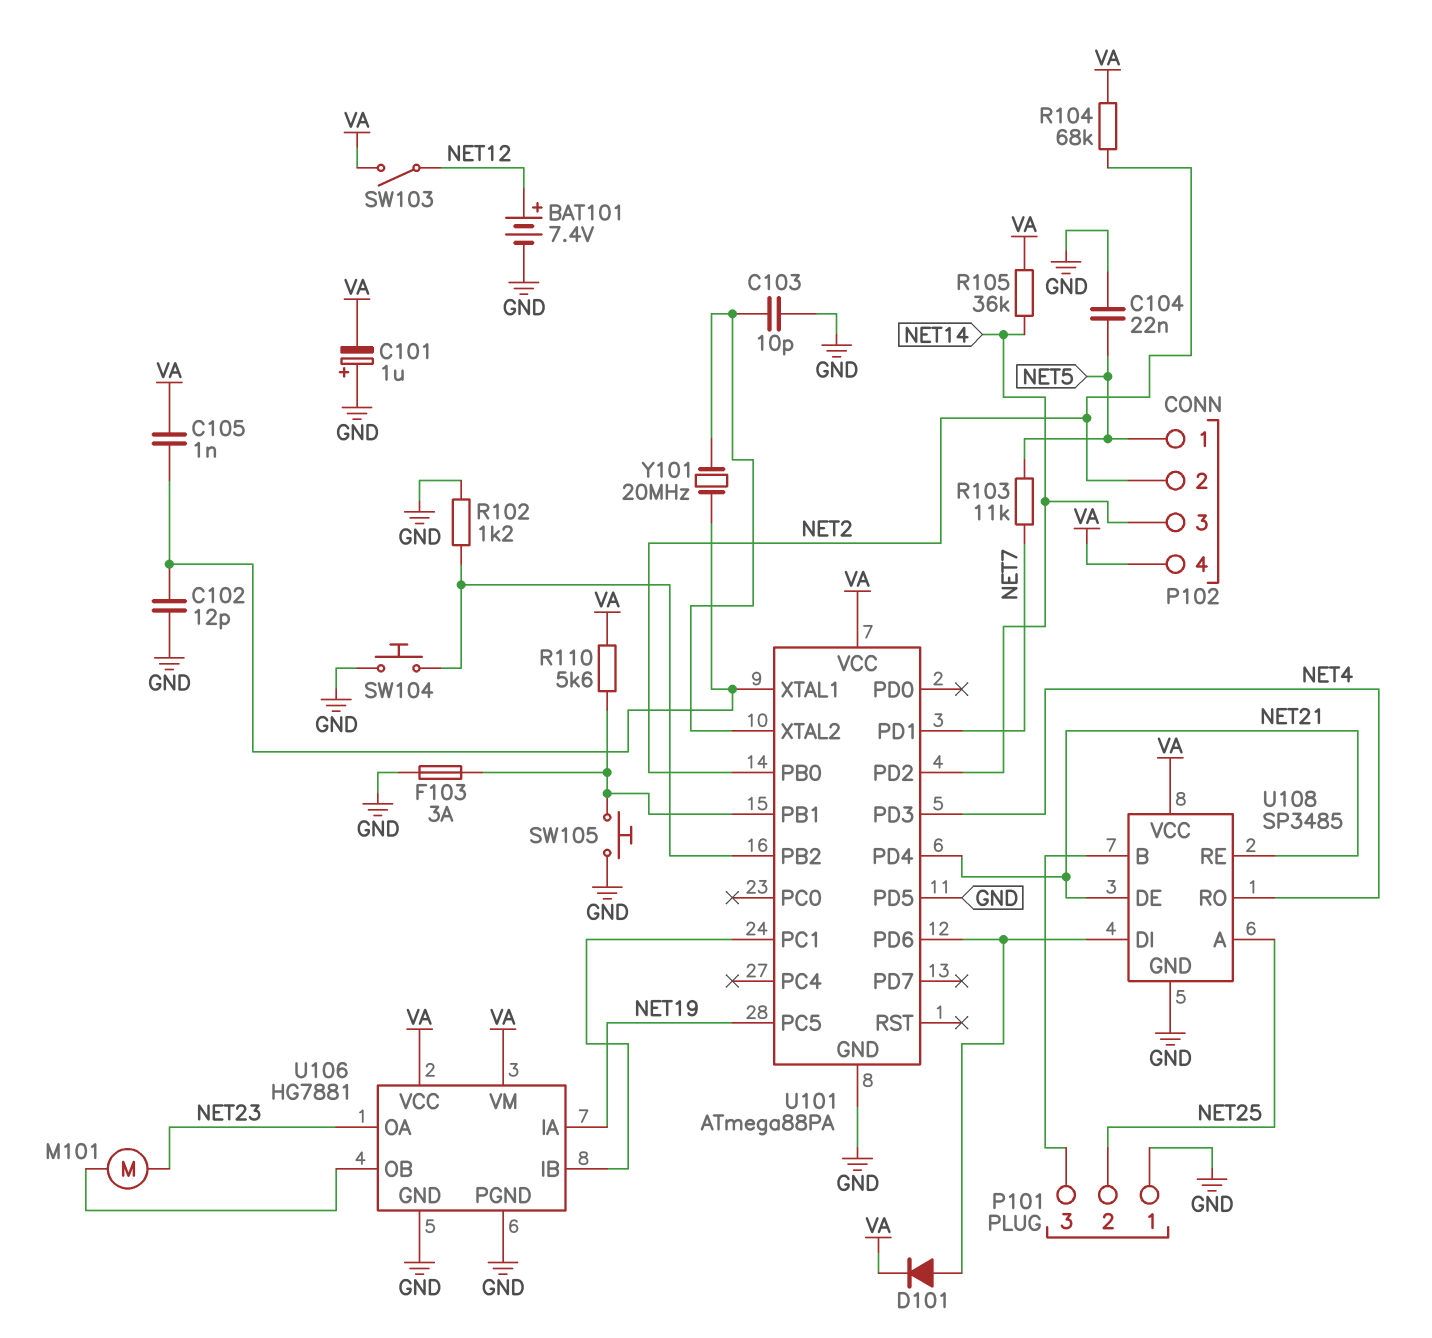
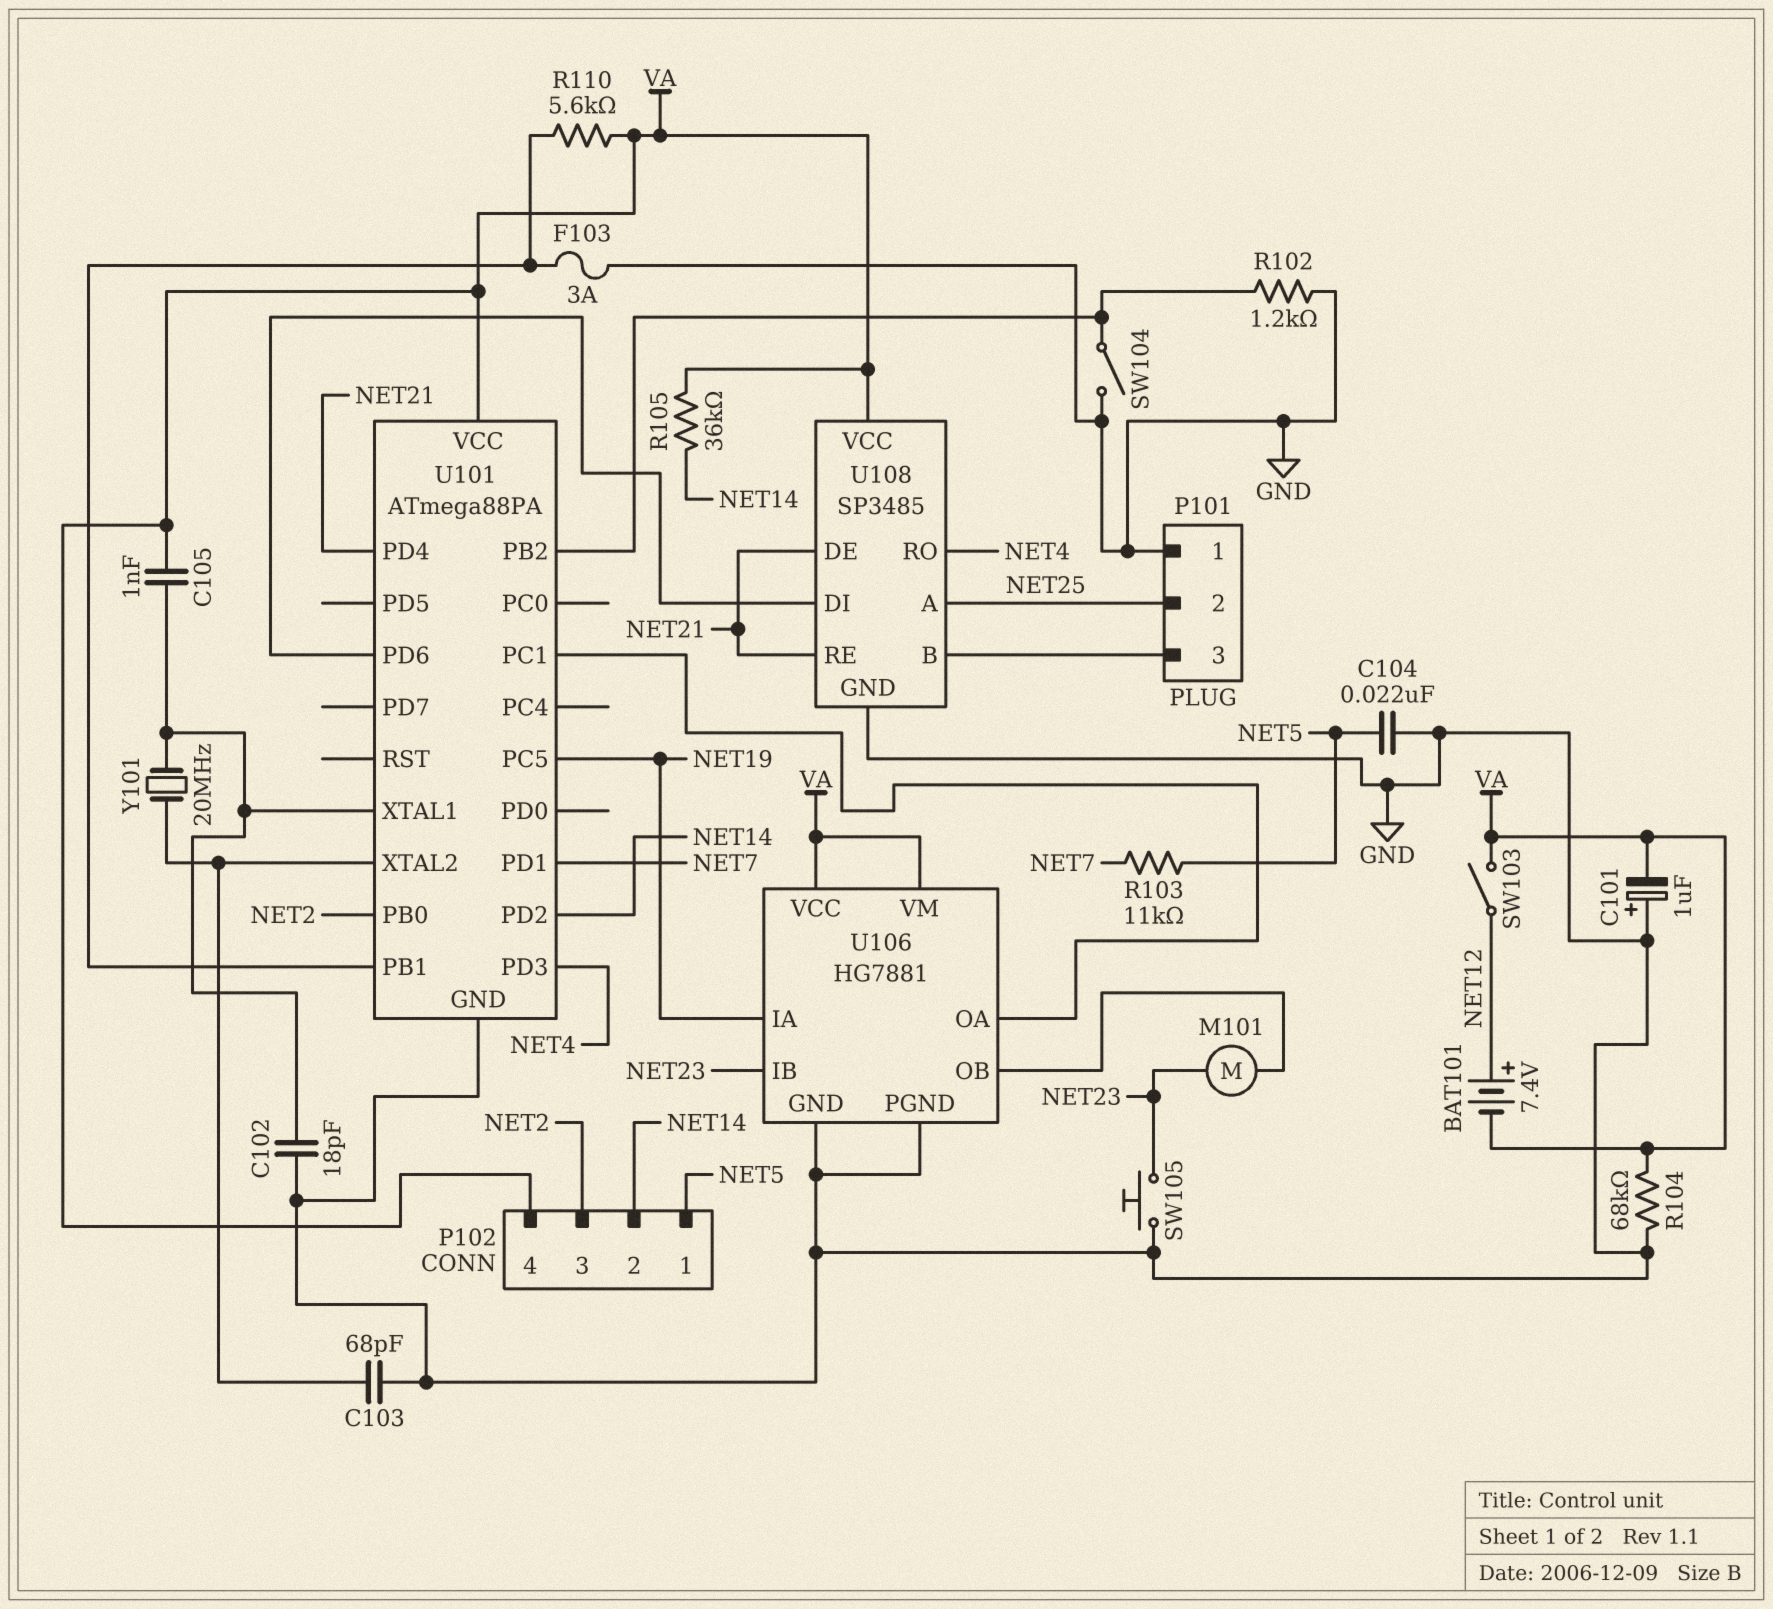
BAT101: 7.4V (plus NET12, minus GND) -> 7.4V (plus NET12, minus VA)
C102: 12pF (GND, U101/XTAL1) -> 18pF (GND, U101/XTAL1)
C103: 10pF (GND, U101/XTAL2) -> 68pF (GND, U101/XTAL2)
D101: diode (A U101/PD6, K VA) -> none
P102 pin 2: NET2 -> NET14
P102 pin 3: NET14 -> NET2
R104: 68k (NET2, VA) -> 68k (GND, VA)
SW104: button (GND, U101/PB2) -> switch (GND, U101/PB2)
SW105: button (GND, U101/PB1) -> button (GND, NET23)
U101 pin PD5: GND -> none
U106 pin IB: U101/PC1 -> NET23
U106 pin OA: NET23 -> U101/PC1

